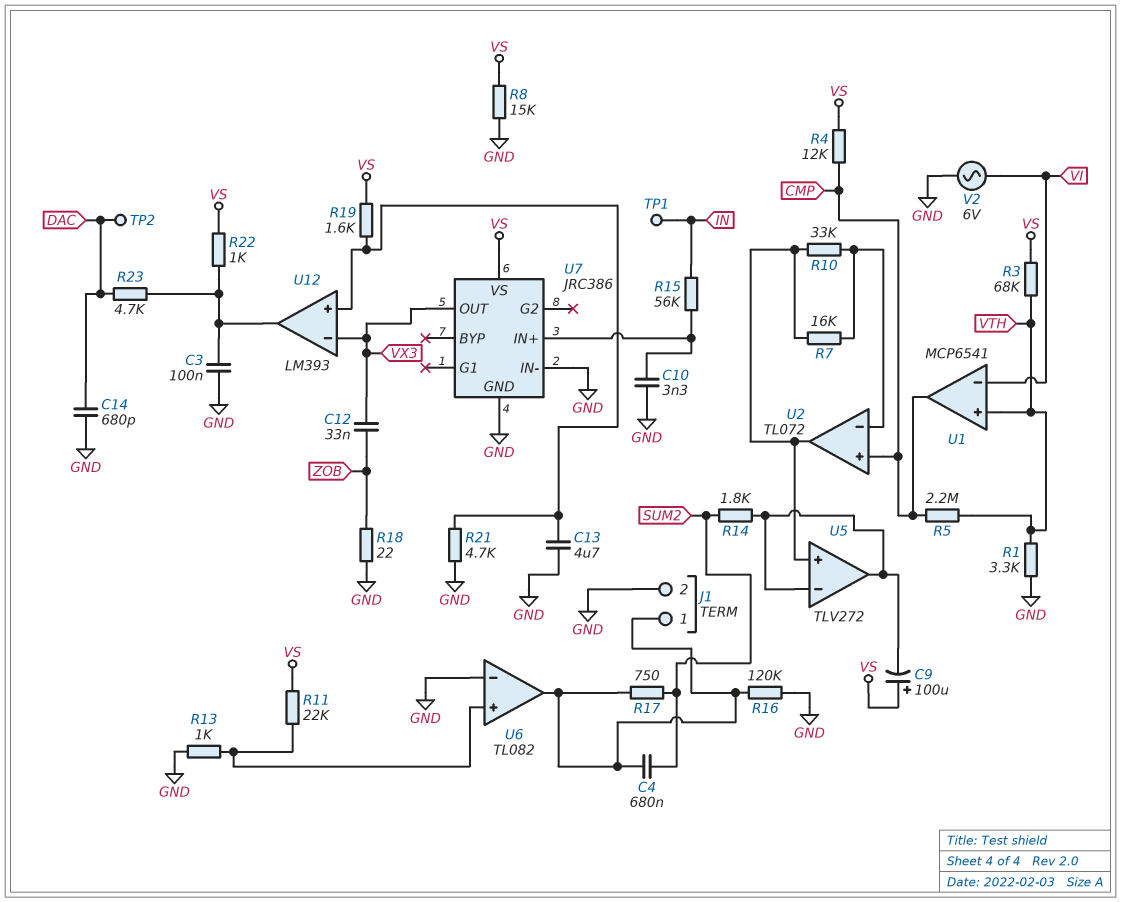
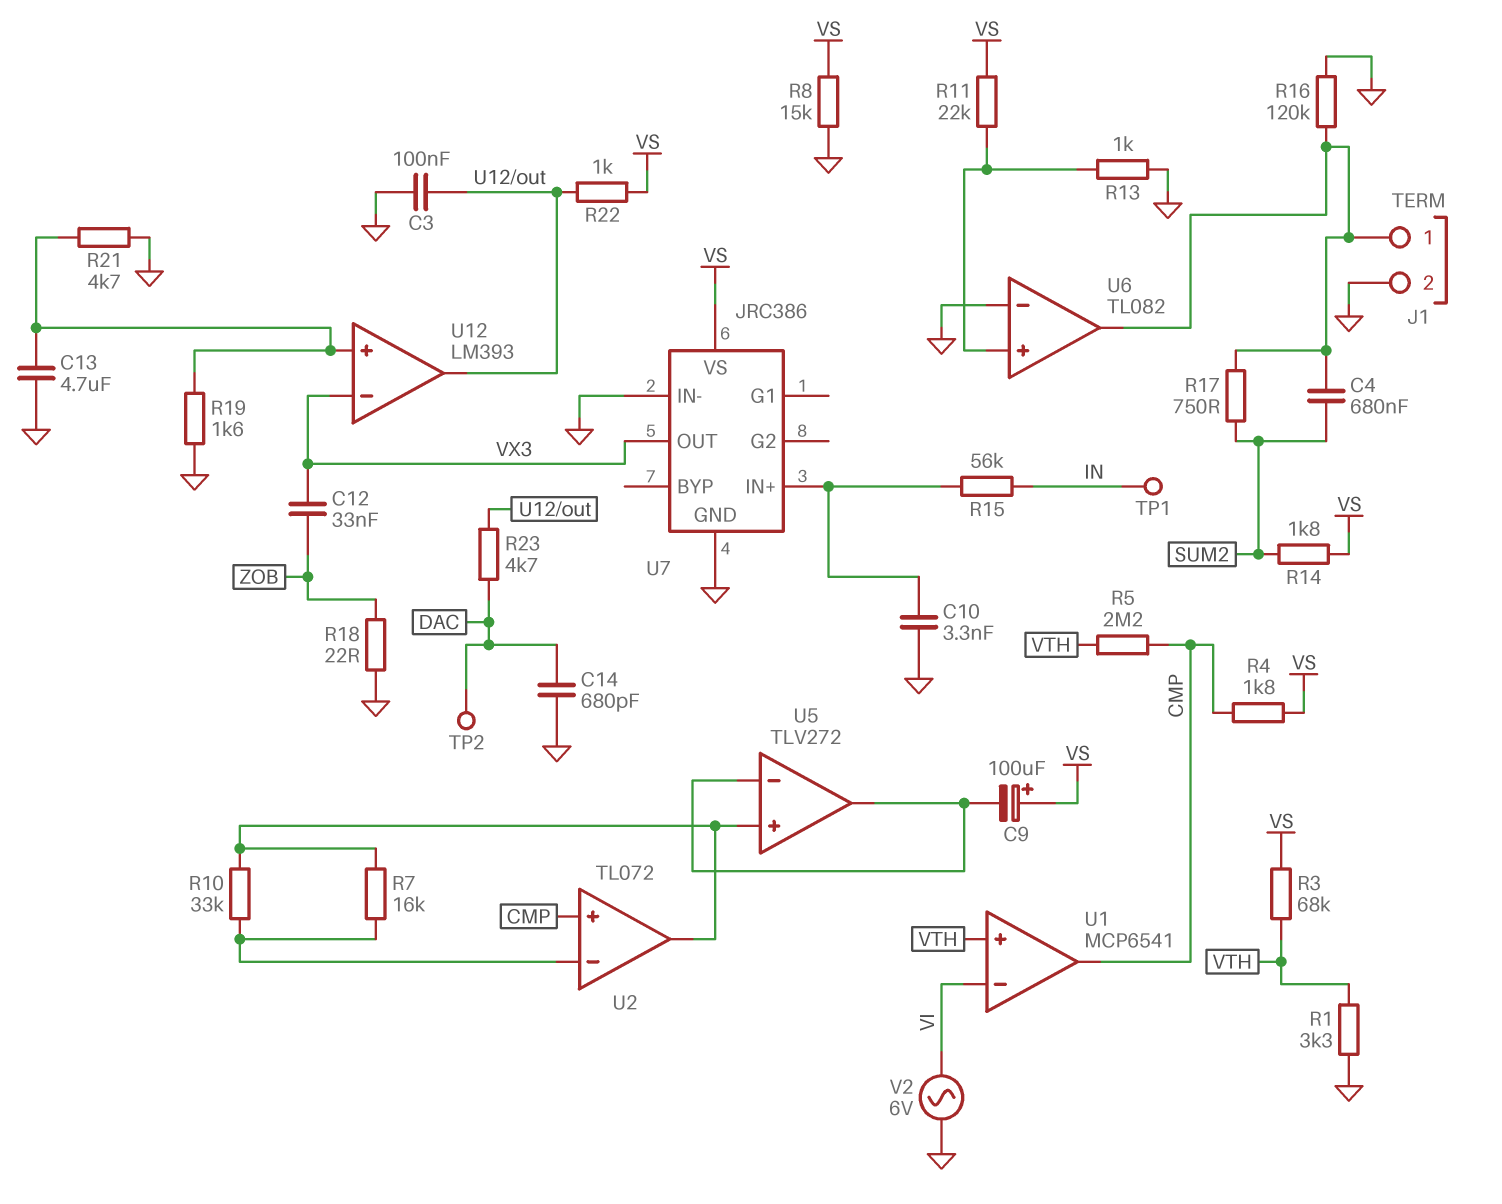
R4: 12k (CMP, VS) -> 1.8k (CMP, VS)
R14: 1.8k (SUM2, U5/in-) -> 1.8k (SUM2, VS)
R19: 1.6k (U12/in+, VS) -> 1.6k (GND, U12/in+)

